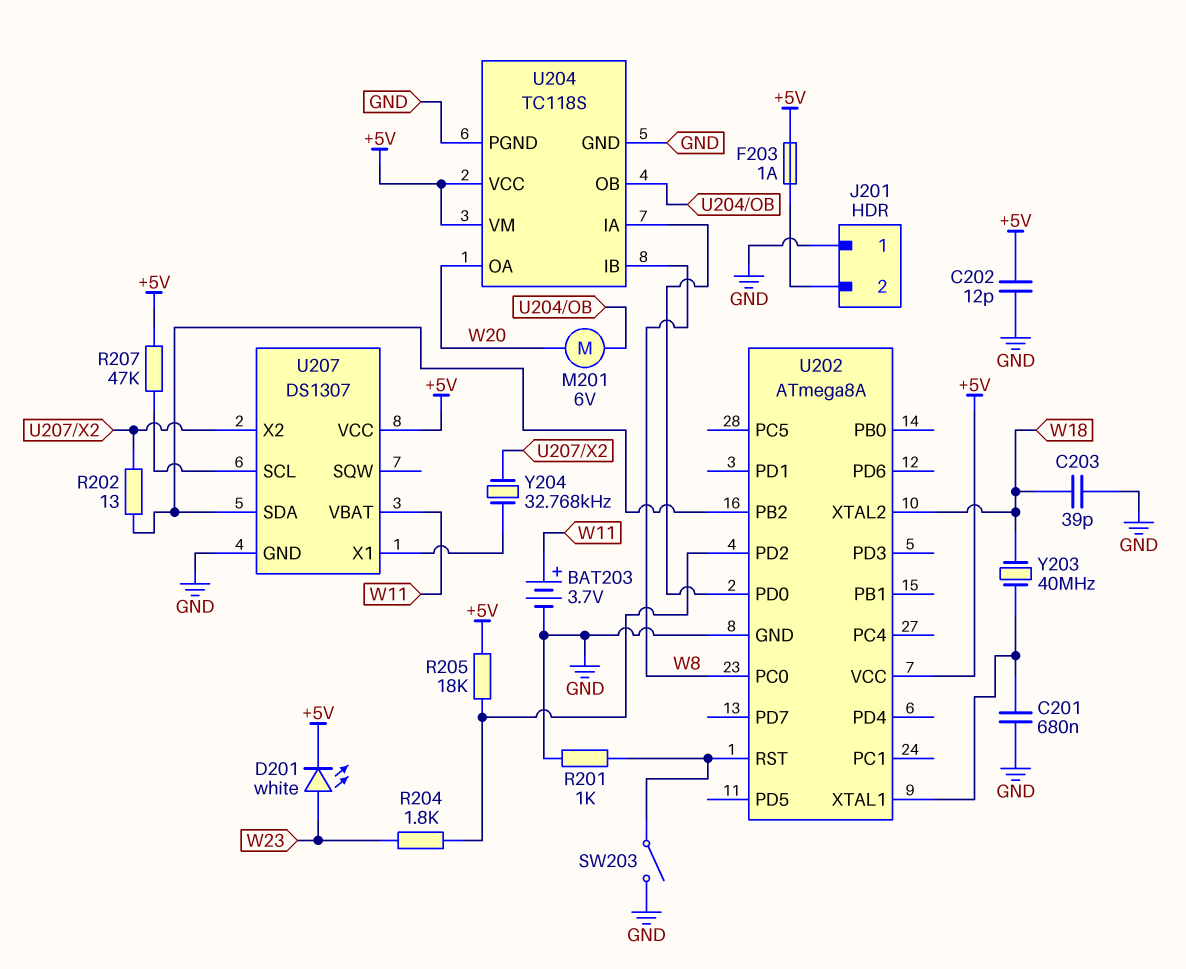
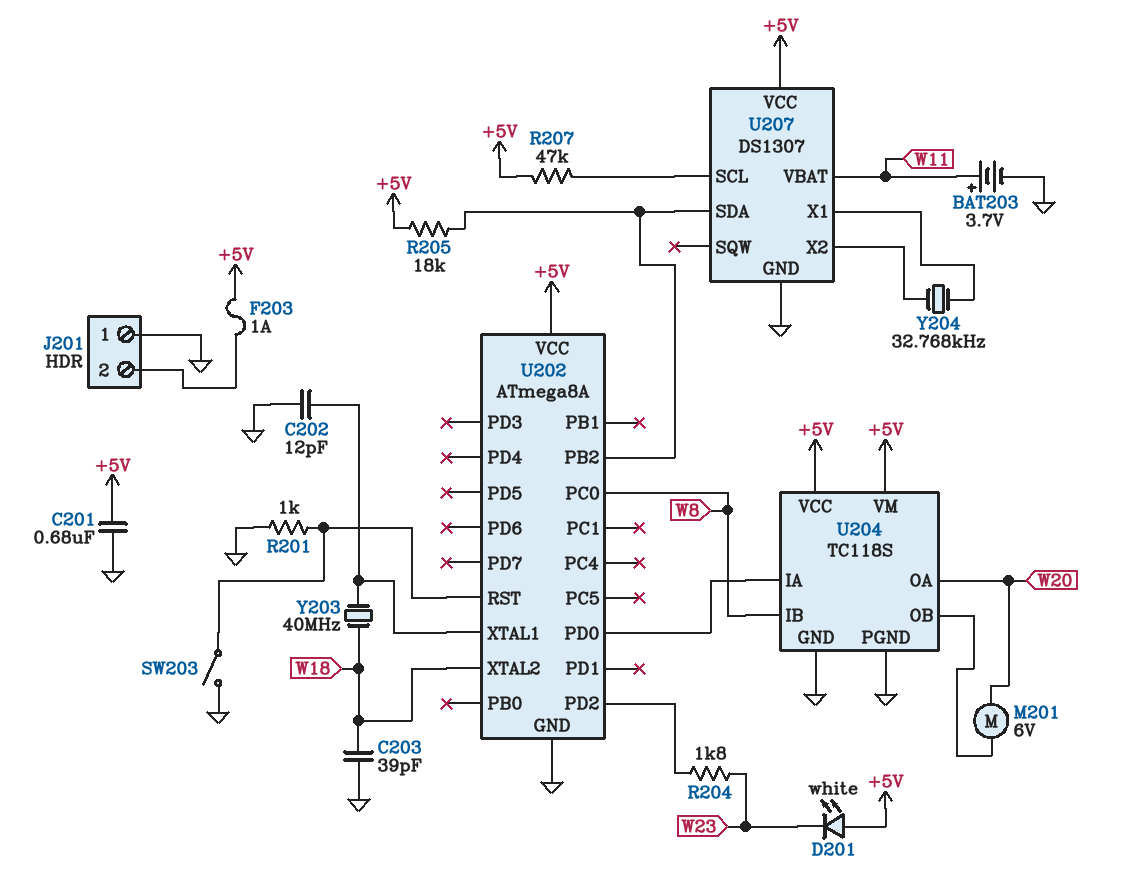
C201: 680nF (GND, U202/XTAL1) -> 680nF (+5V, GND)
C202: 12pF (+5V, GND) -> 12pF (GND, U202/XTAL1)
D201: LED white (A W23, K +5V) -> LED white (A +5V, K W23)
R202: 13 (U202/PB2, U207/X2) -> none
R205: 18k (+5V, U202/PD2) -> 18k (+5V, U202/PB2)

